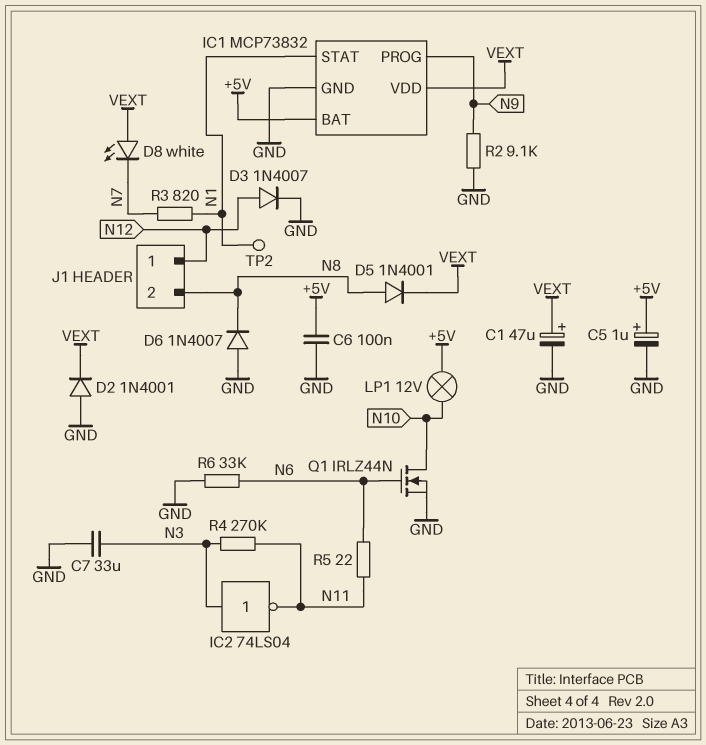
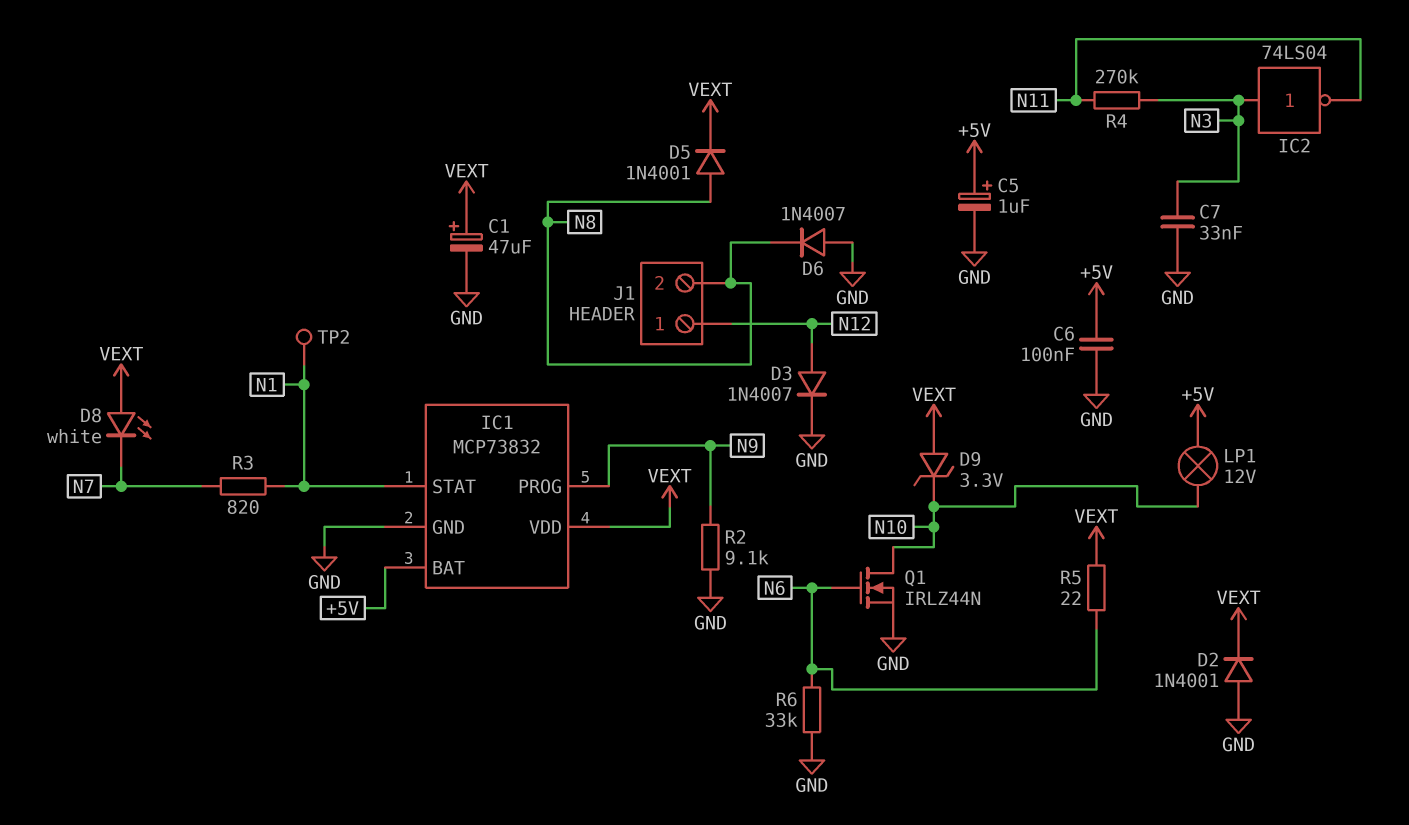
C7: 33uF (GND, N3) -> 33nF (GND, N3)
D9: none -> zener 3.3V (A VEXT, K N10)
R5: 22 (N6, N11) -> 22 (N6, VEXT)

